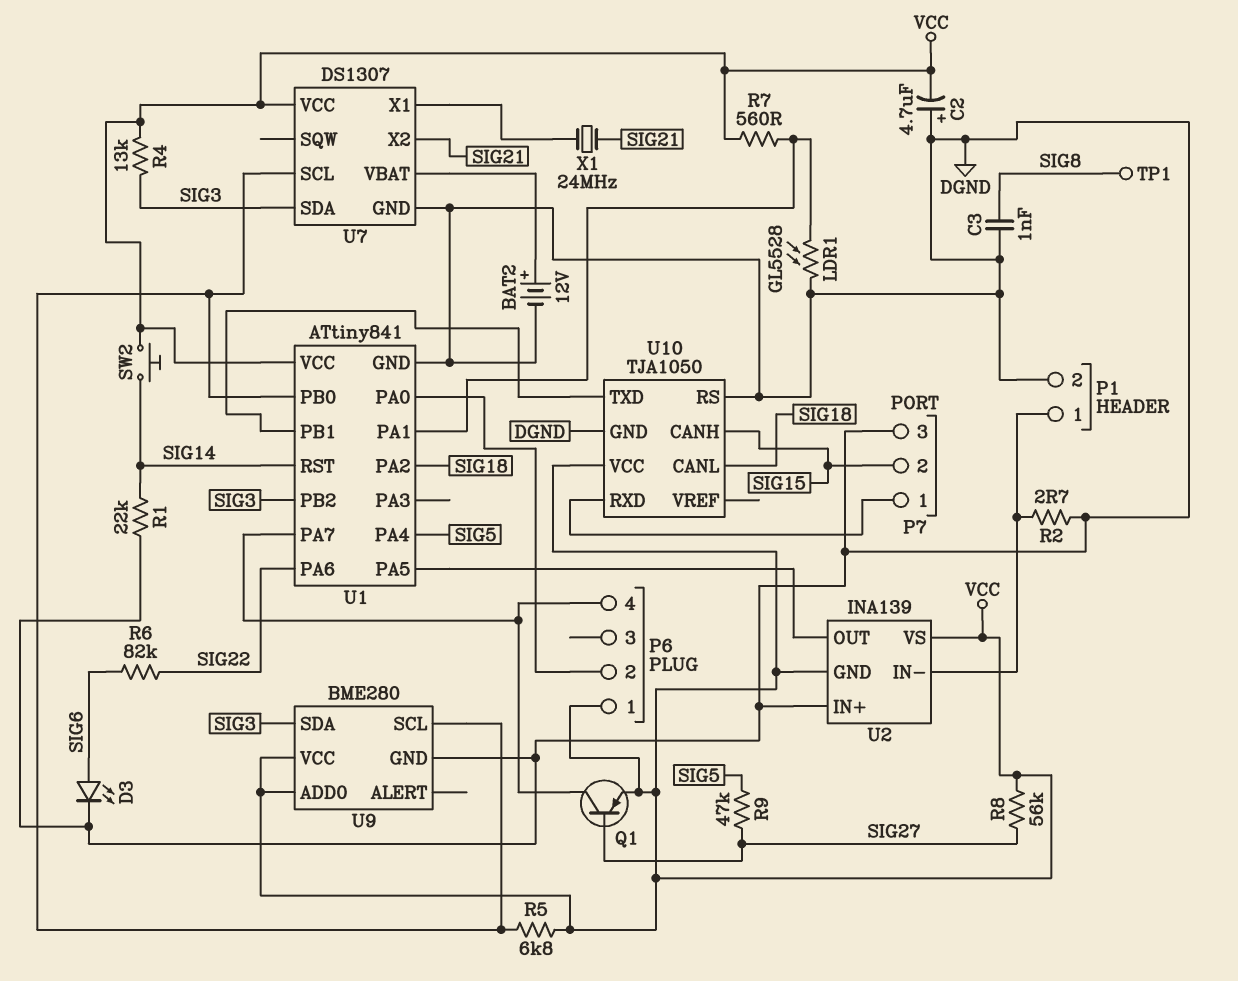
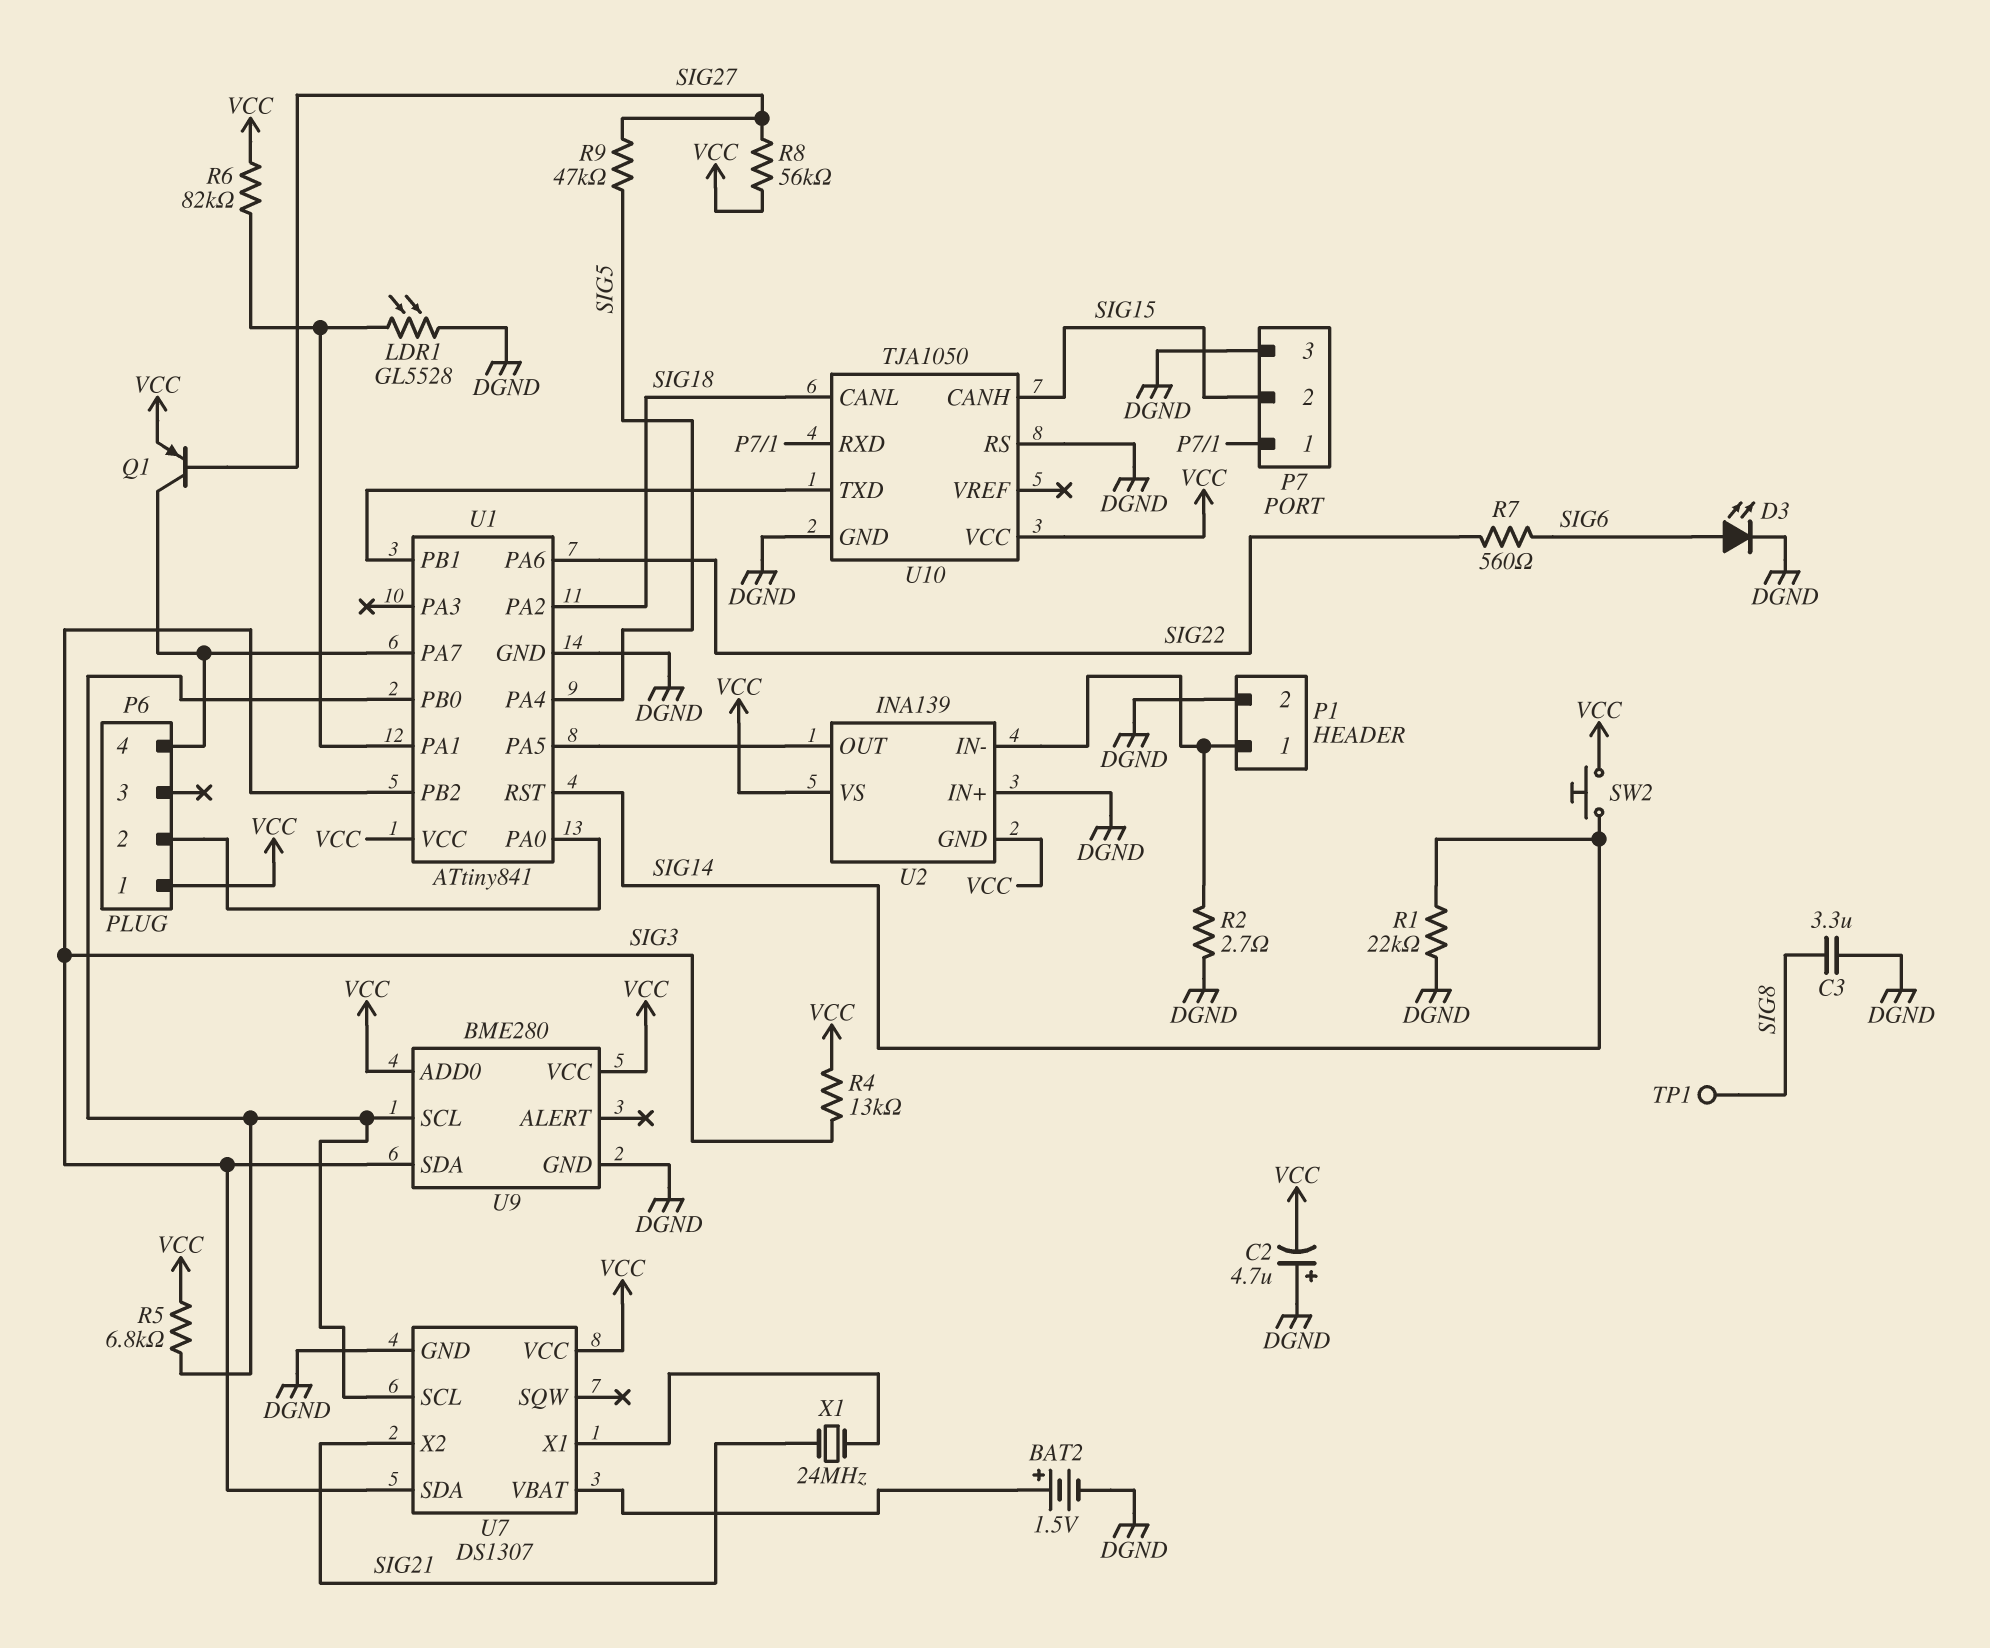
BAT2: 12V (plus U7/VBAT, minus DGND) -> 1.5V (plus U7/VBAT, minus DGND)
C3: 1nF (DGND, SIG8) -> 3.3uF (DGND, SIG8)
R6: 82k (SIG6, SIG22) -> 82k (U1/PA1, VCC)
R7: 560 (U1/PA1, VCC) -> 560 (SIG6, SIG22)

